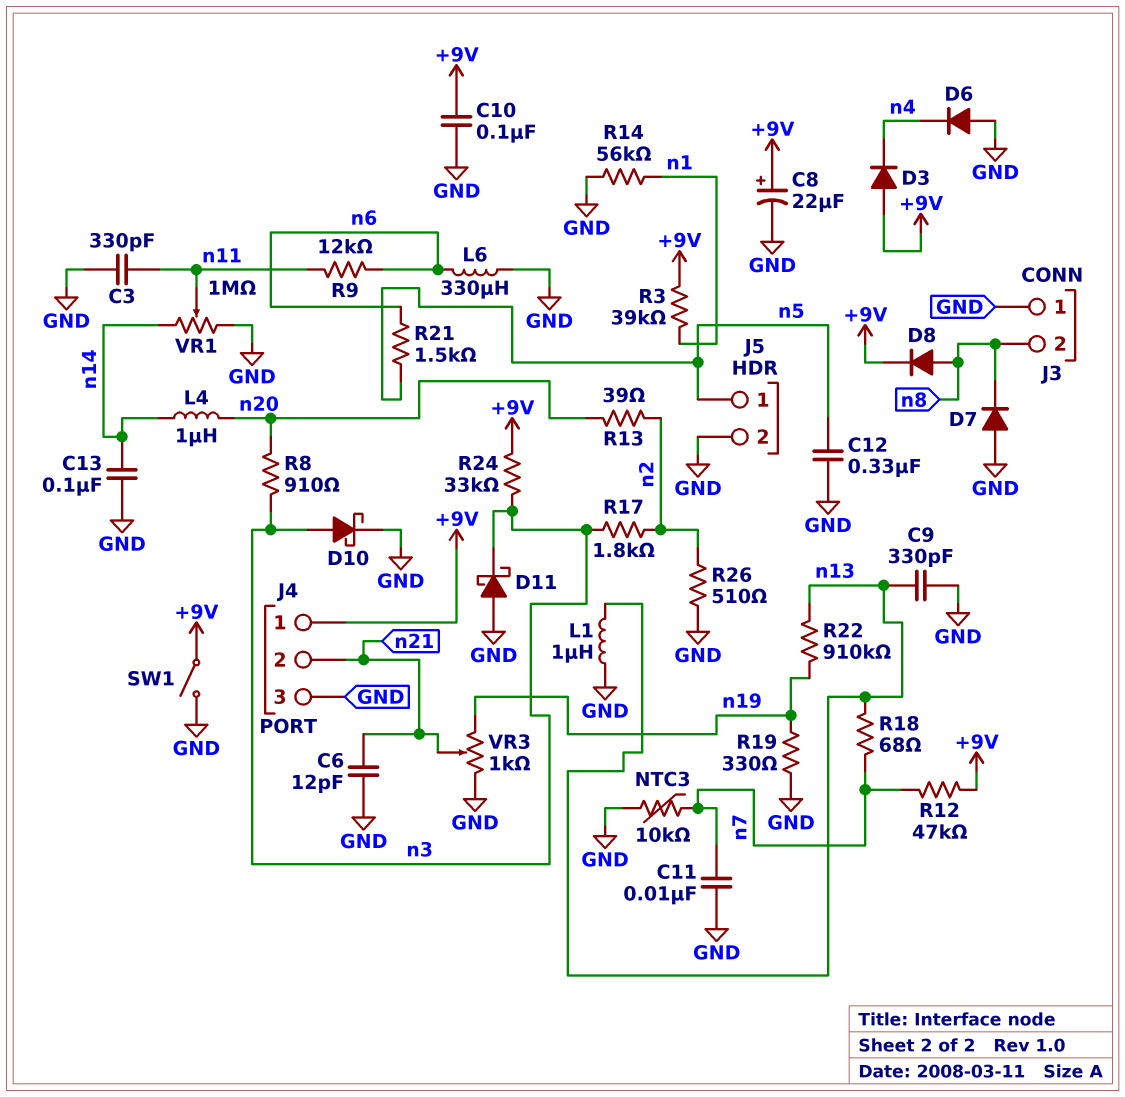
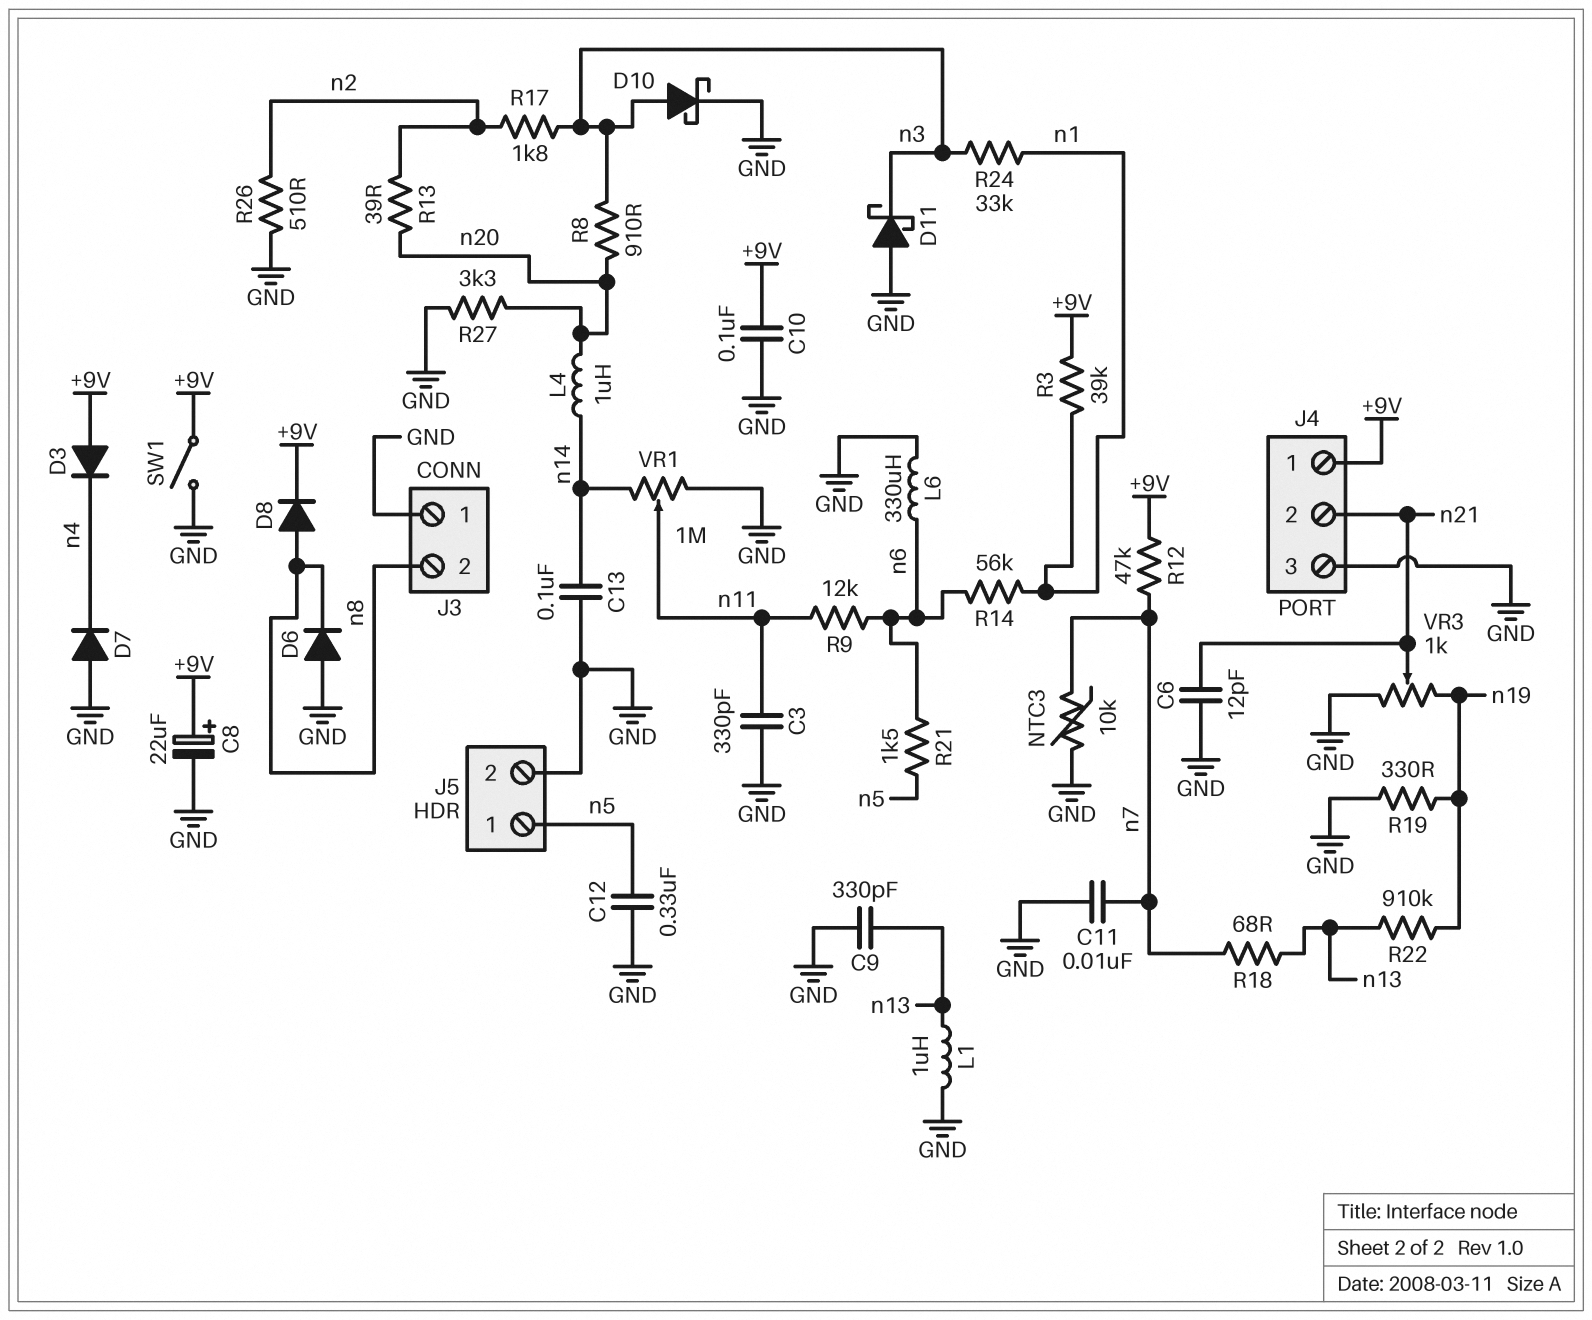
D6: diode (A GND, K n4) -> diode (A GND, K n8)
D7: diode (A GND, K n8) -> diode (A GND, K n4)
R14: 56k (GND, n1) -> 56k (n1, n6)
R24: 33k (+9V, n3) -> 33k (n1, n3)
R27: none -> 3.3k (GND, n20)

